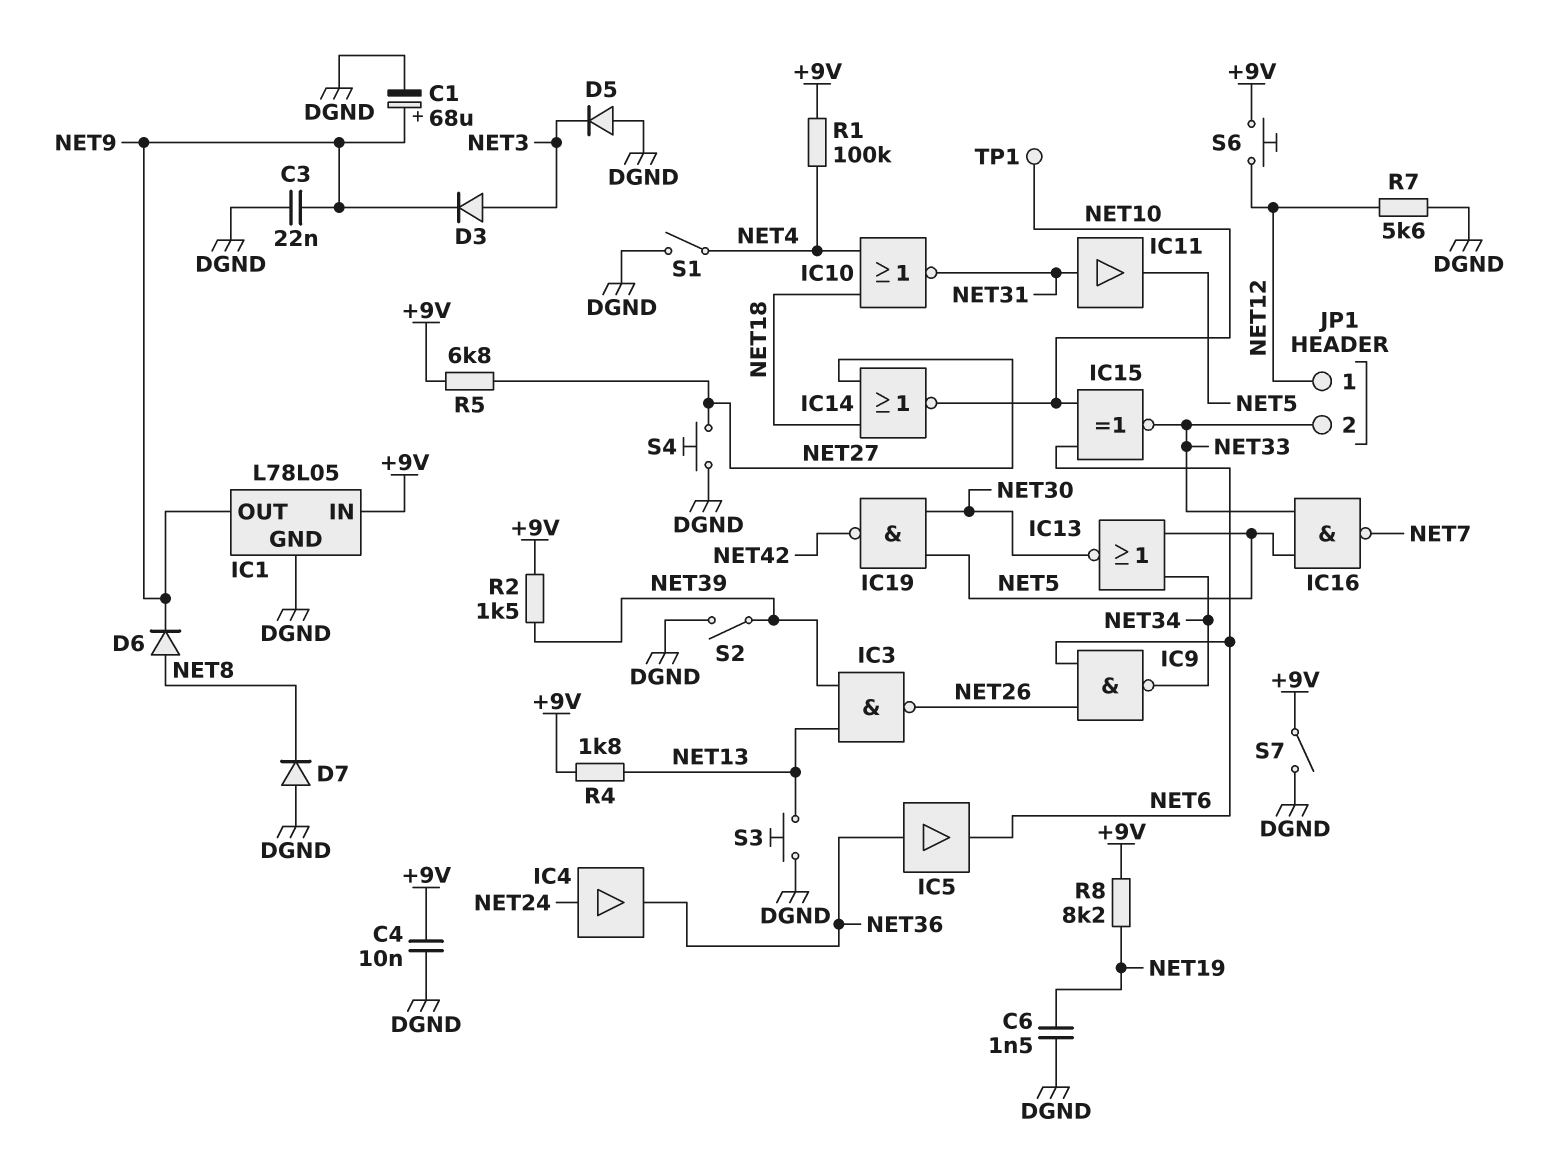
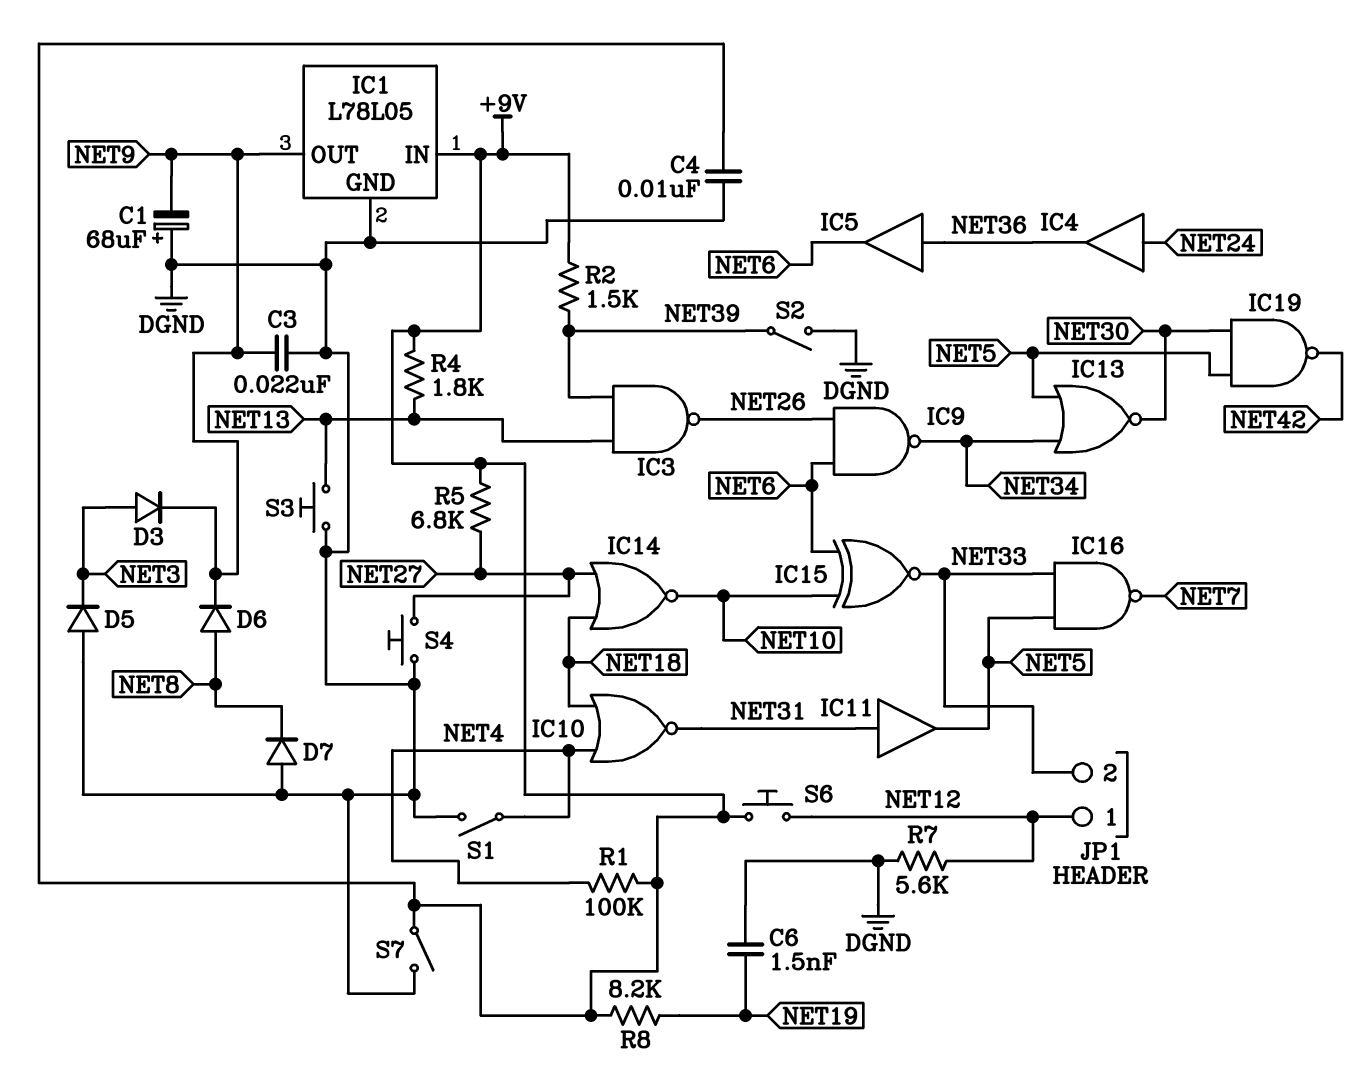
C1: 68uF (plus NET9, minus DGND) -> 68uF (plus DGND, minus NET9)
TP1: test point (NET10) -> none

